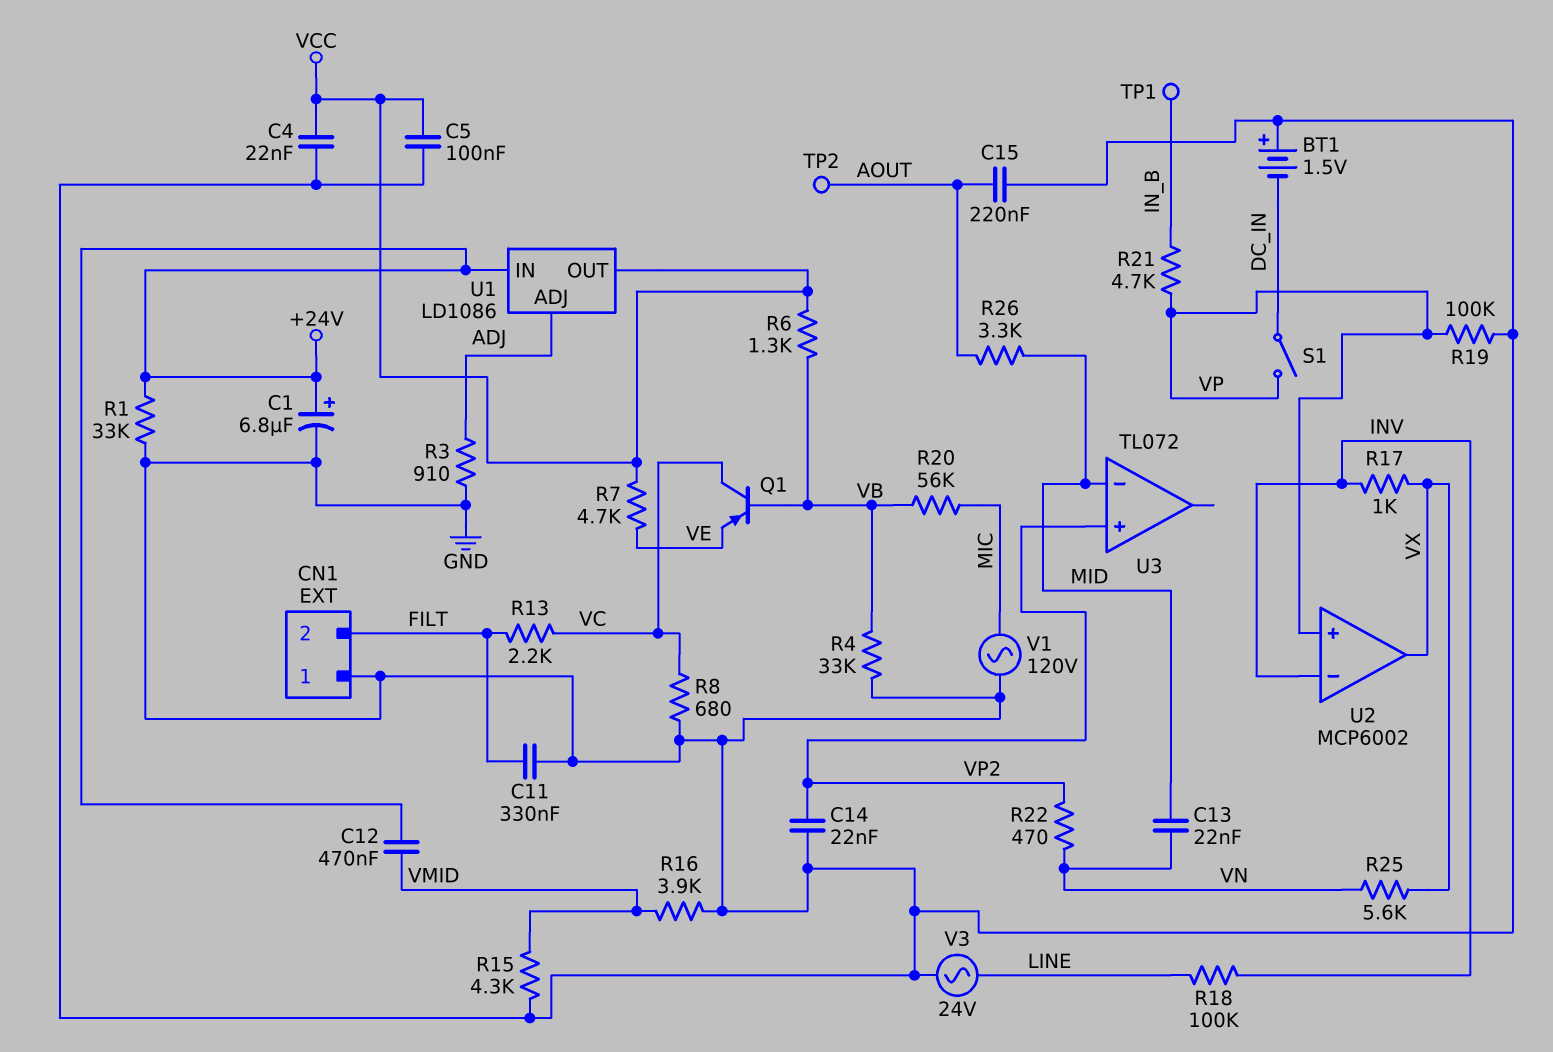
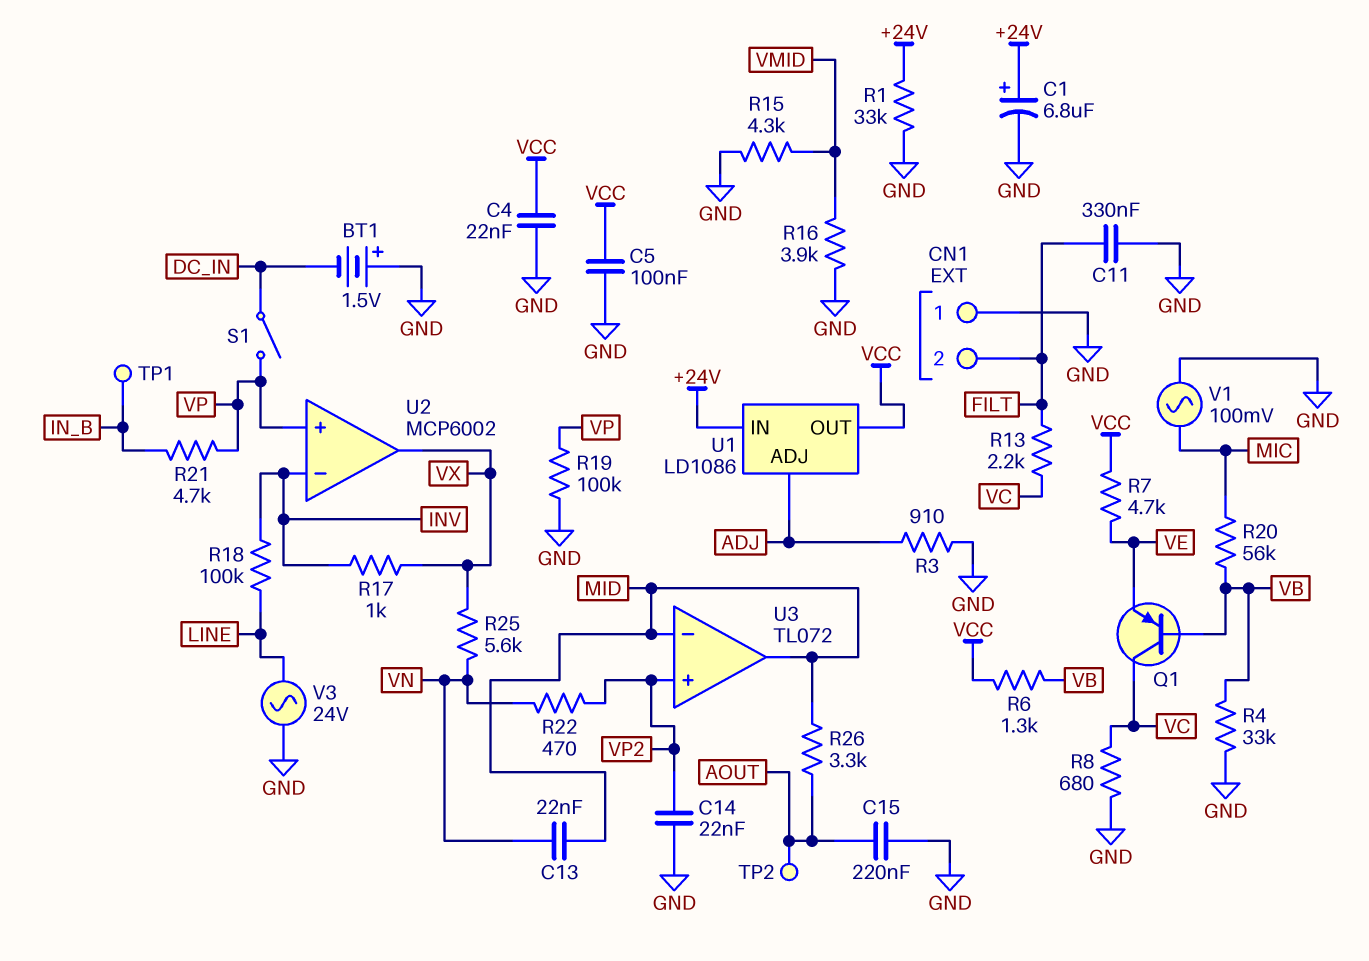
C12: 470nF (+24V, VMID) -> none
U3 pin out: none -> MID
V1: AC 120V (GND, MIC) -> AC 100mV (GND, MIC)

